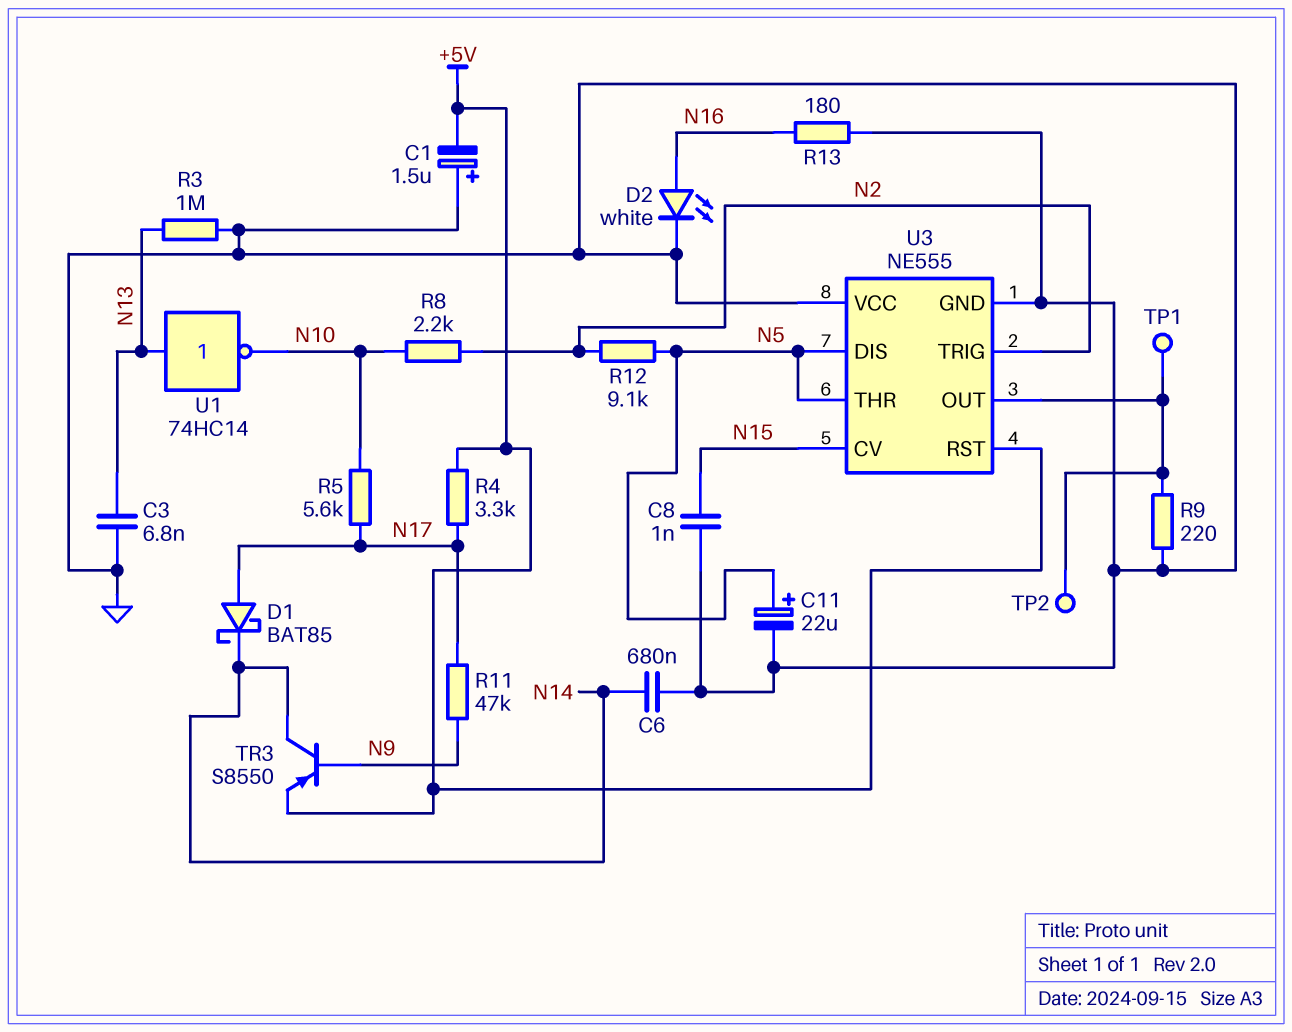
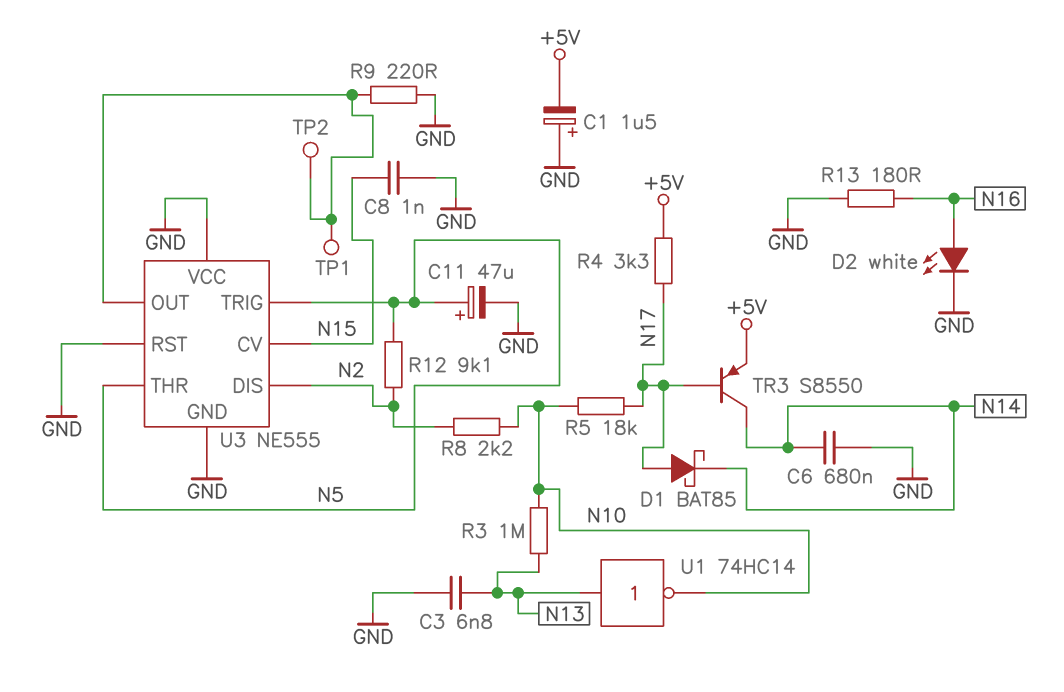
C11: 22uF (plus N5, minus GND) -> 47uF (plus N5, minus GND)
R3: 1M (GND, N13) -> 1M (N10, N13)
R5: 5.6k (N10, N17) -> 18k (N10, N17)
R11: 47k (N9, N17) -> none
TR3: PNP S8550 (B N9, C N14, E +5V) -> PNP S8550 (B N17, C N14, E +5V)
U3 pin DIS: N5 -> N2
U3 pin RST: +5V -> GND
U3 pin TRIG: N2 -> N5

